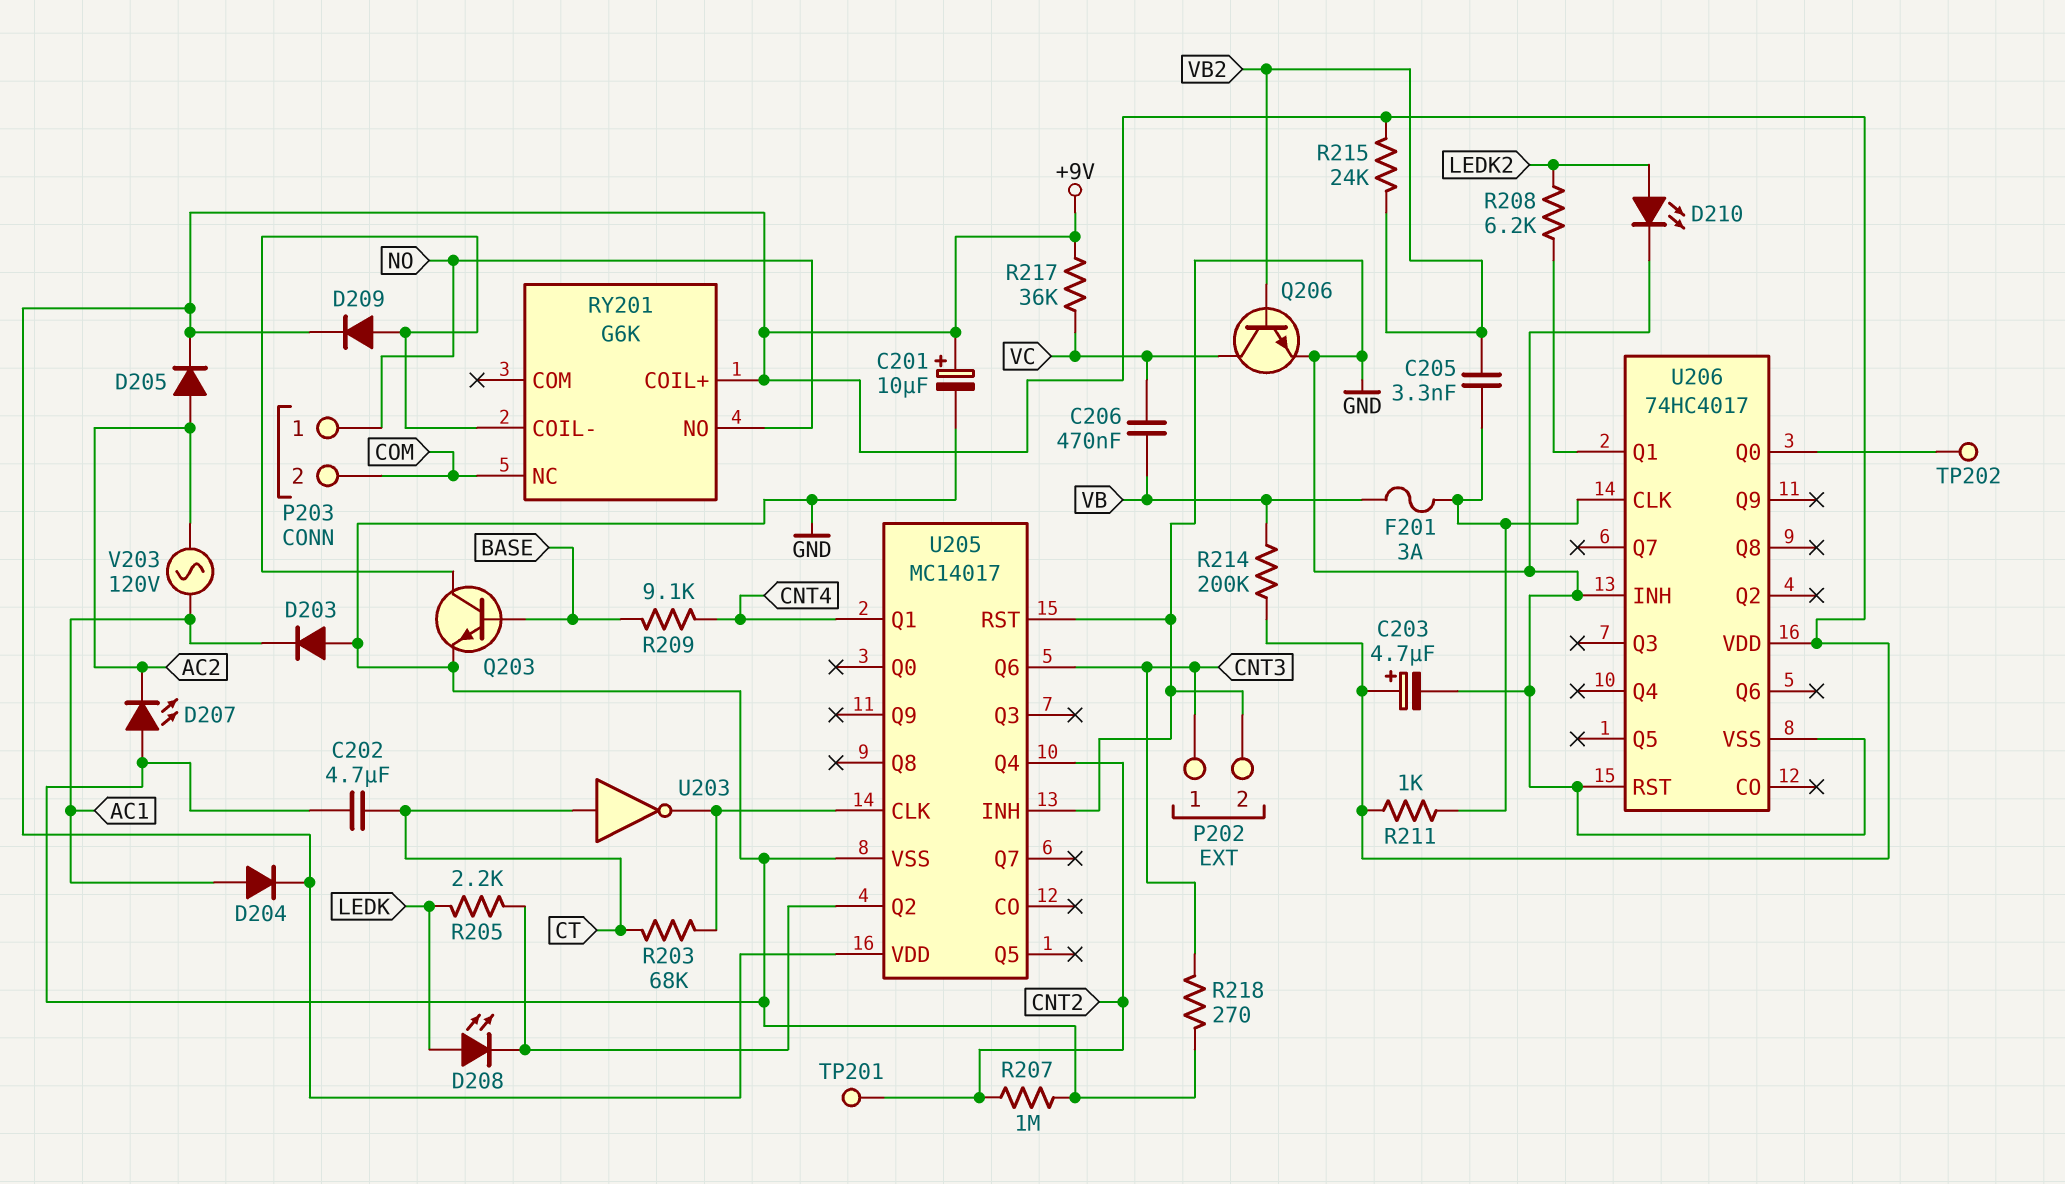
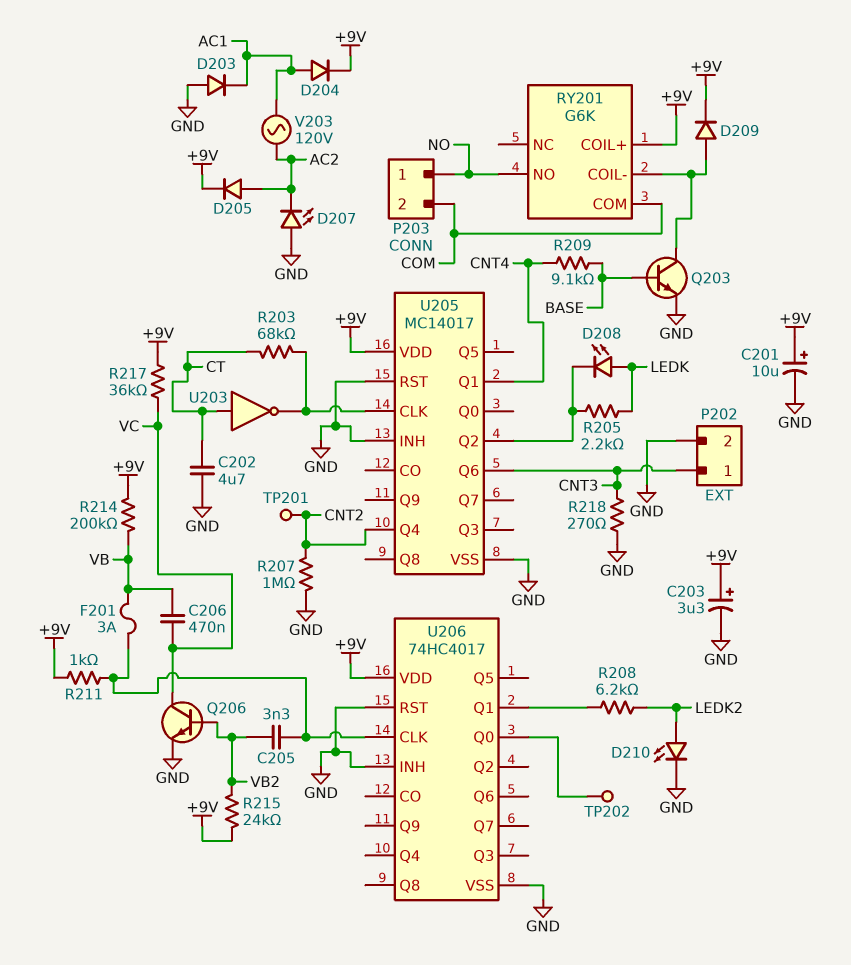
C203: 4.7uF (plus +9V, minus GND) -> 3.3uF (plus +9V, minus GND)
RY201 pin COM: none -> COM
RY201 pin NC: COM -> none

